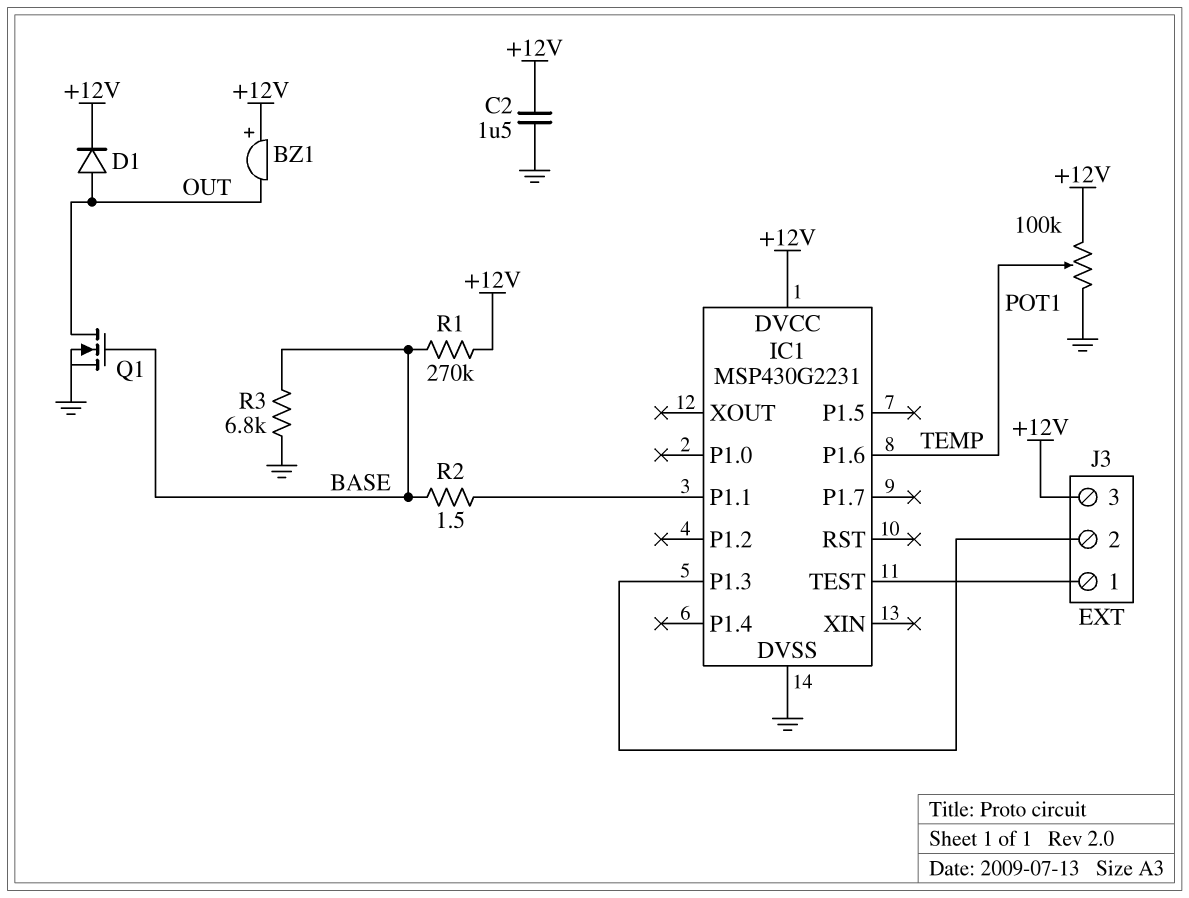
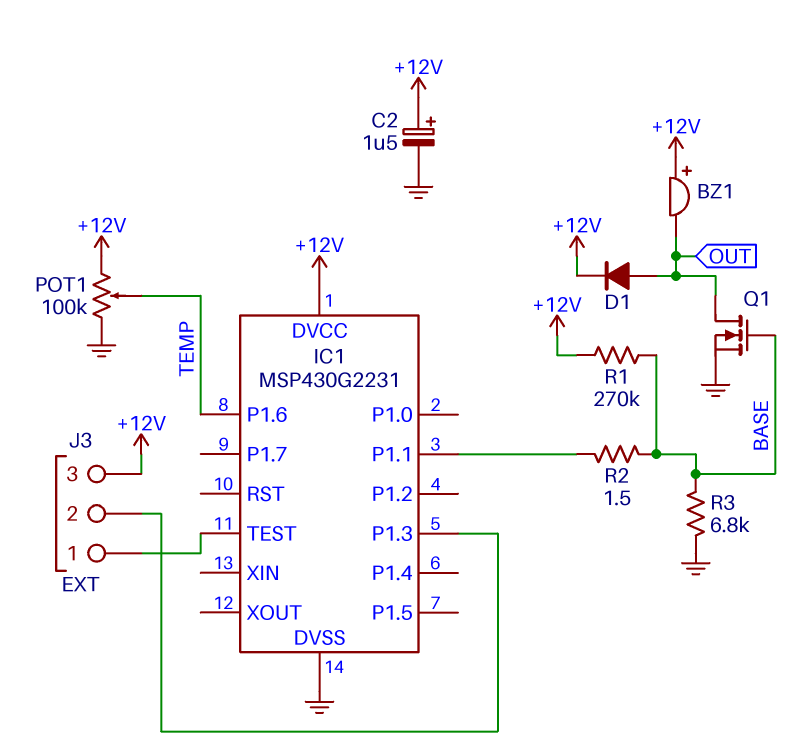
C2: 1.5uF (+12V, GND) -> 1.5uF (plus +12V, minus GND)

